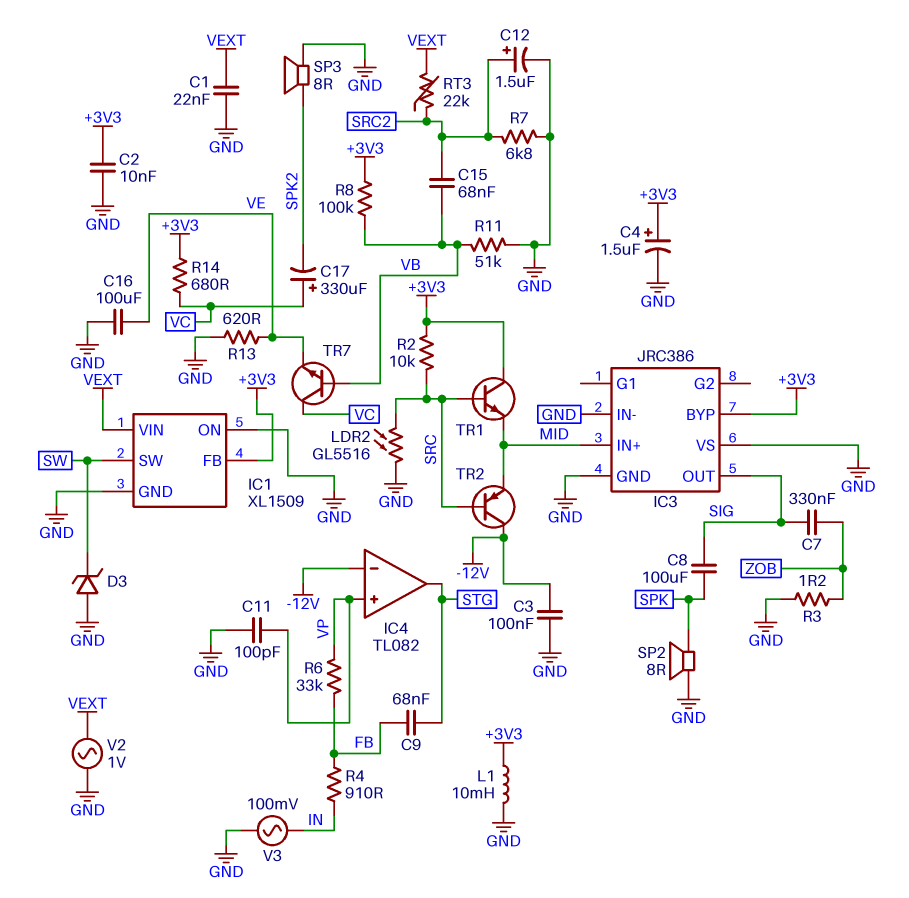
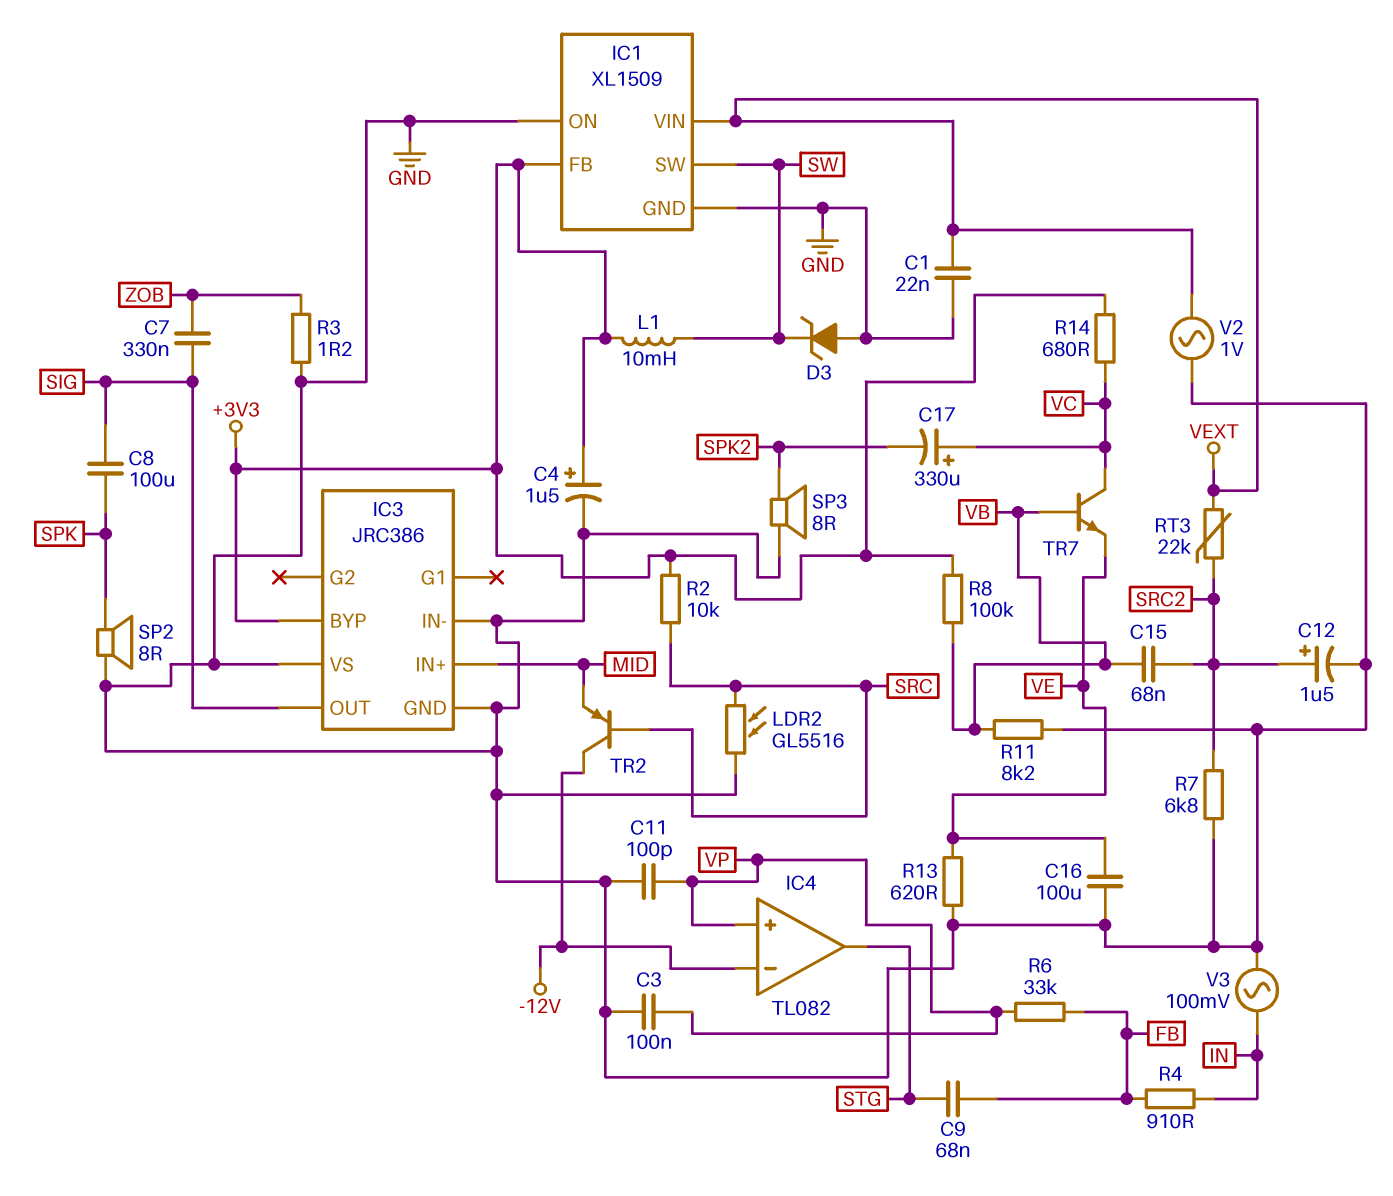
C2: 10nF (+3V3, GND) -> none
C3: 100nF (-12V, GND) -> 100nF (GND, VP)
L1: 10mH (+3V3, GND) -> 10mH (+3V3, SW)
R11: 51k (GND, VB) -> 8.2k (GND, VB)
TR1: NPN (B SRC, C +3V3, E MID) -> none

